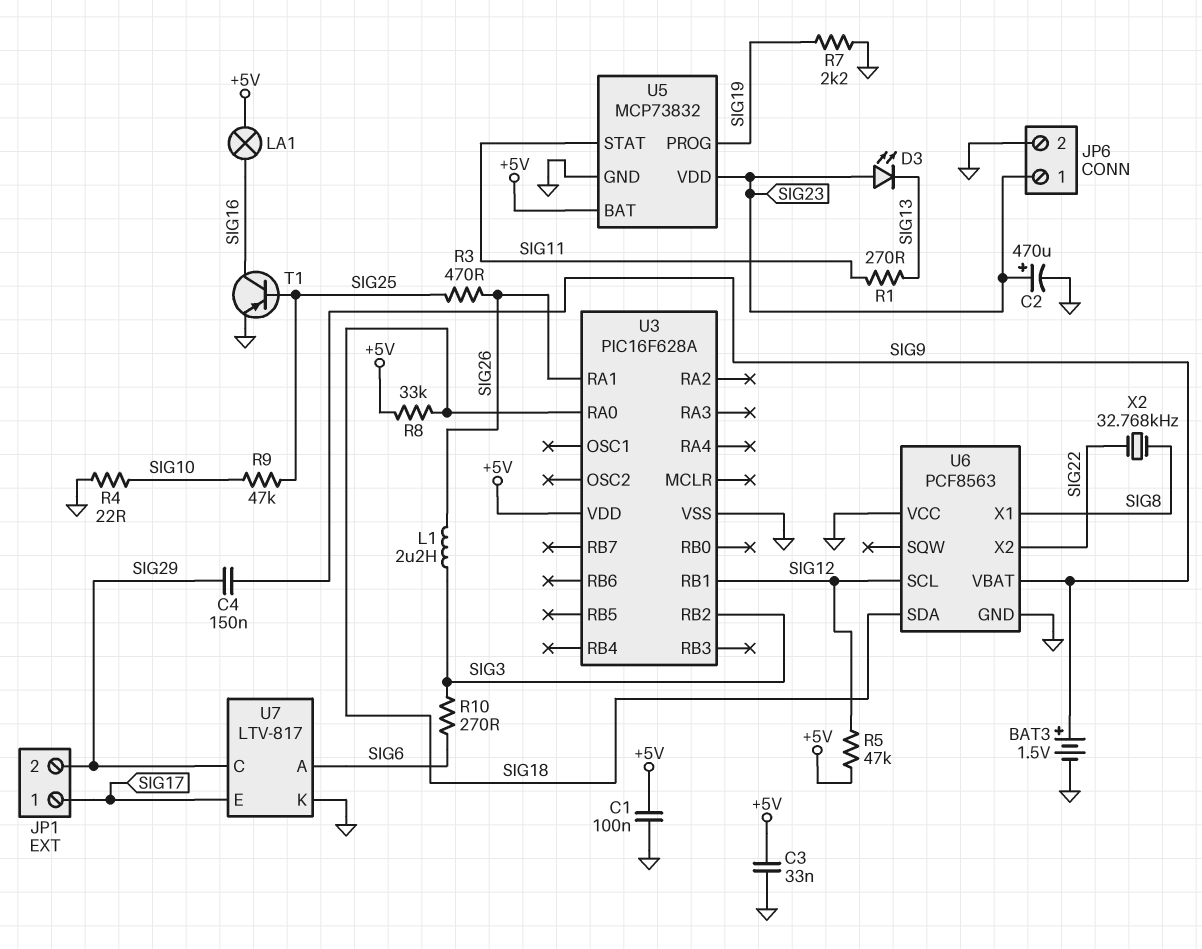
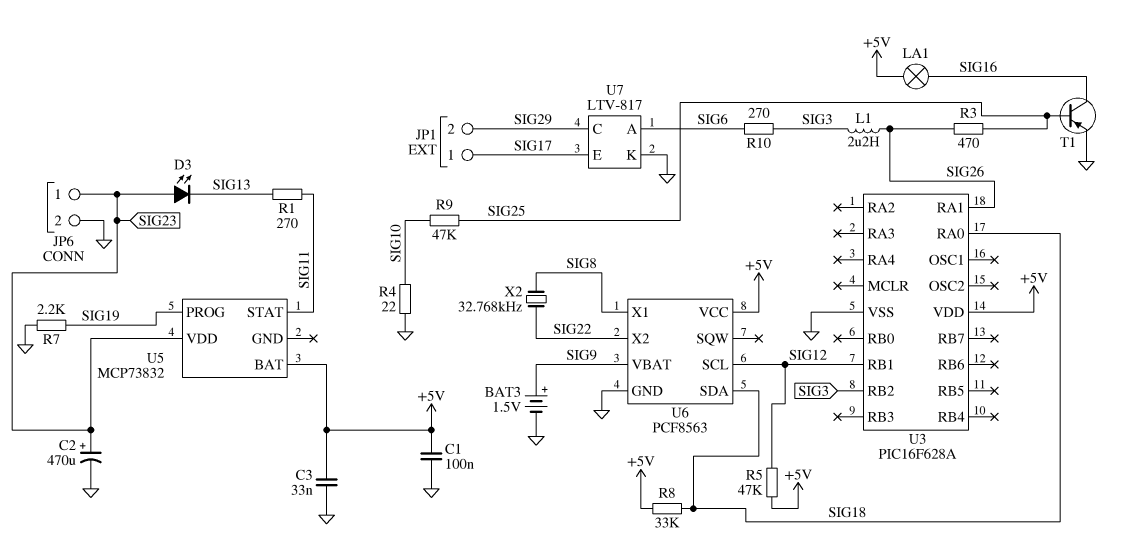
C4: 150nF (SIG9, SIG29) -> none
U5 pin GND: GND -> none
U6 pin VCC: GND -> +5V

